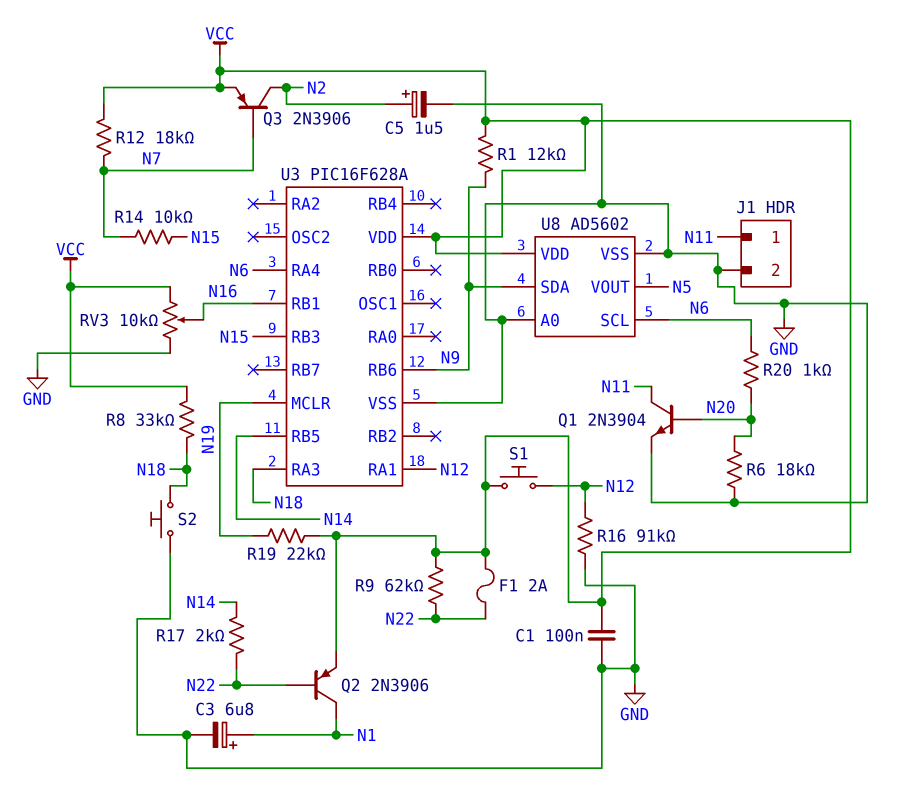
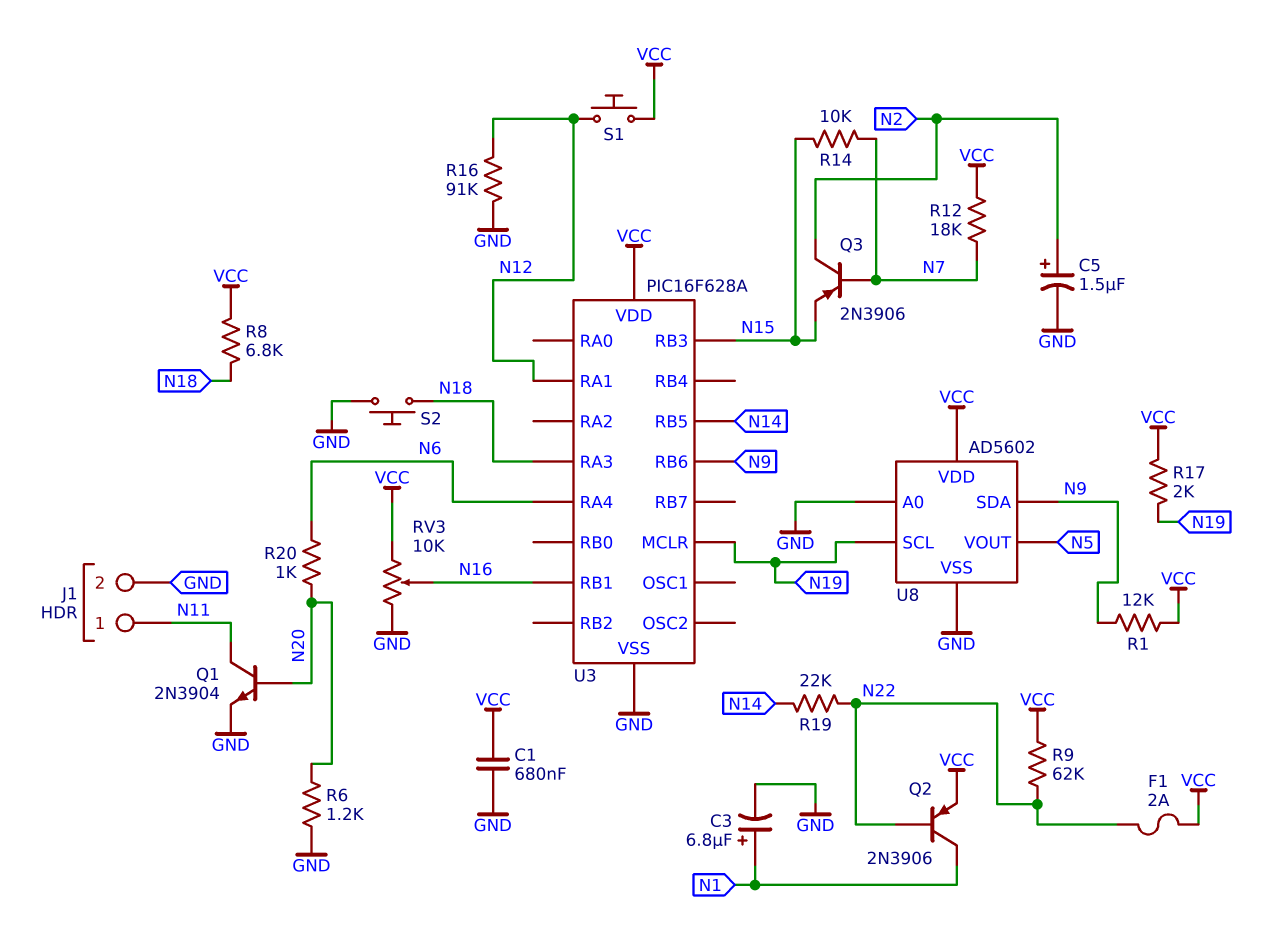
C1: 100nF (GND, VCC) -> 680nF (GND, VCC)
Q3: PNP 2N3906 (B N7, C N2, E VCC) -> PNP 2N3906 (B N7, C N2, E N15)
R6: 18k (GND, N20) -> 1.2k (GND, N20)
R8: 33k (N18, VCC) -> 6.8k (N18, VCC)
R17: 2k (N14, N22) -> 2k (N19, VCC)
R19: 22k (N19, VCC) -> 22k (N14, N22)
U8 pin SCL: N6 -> N19

